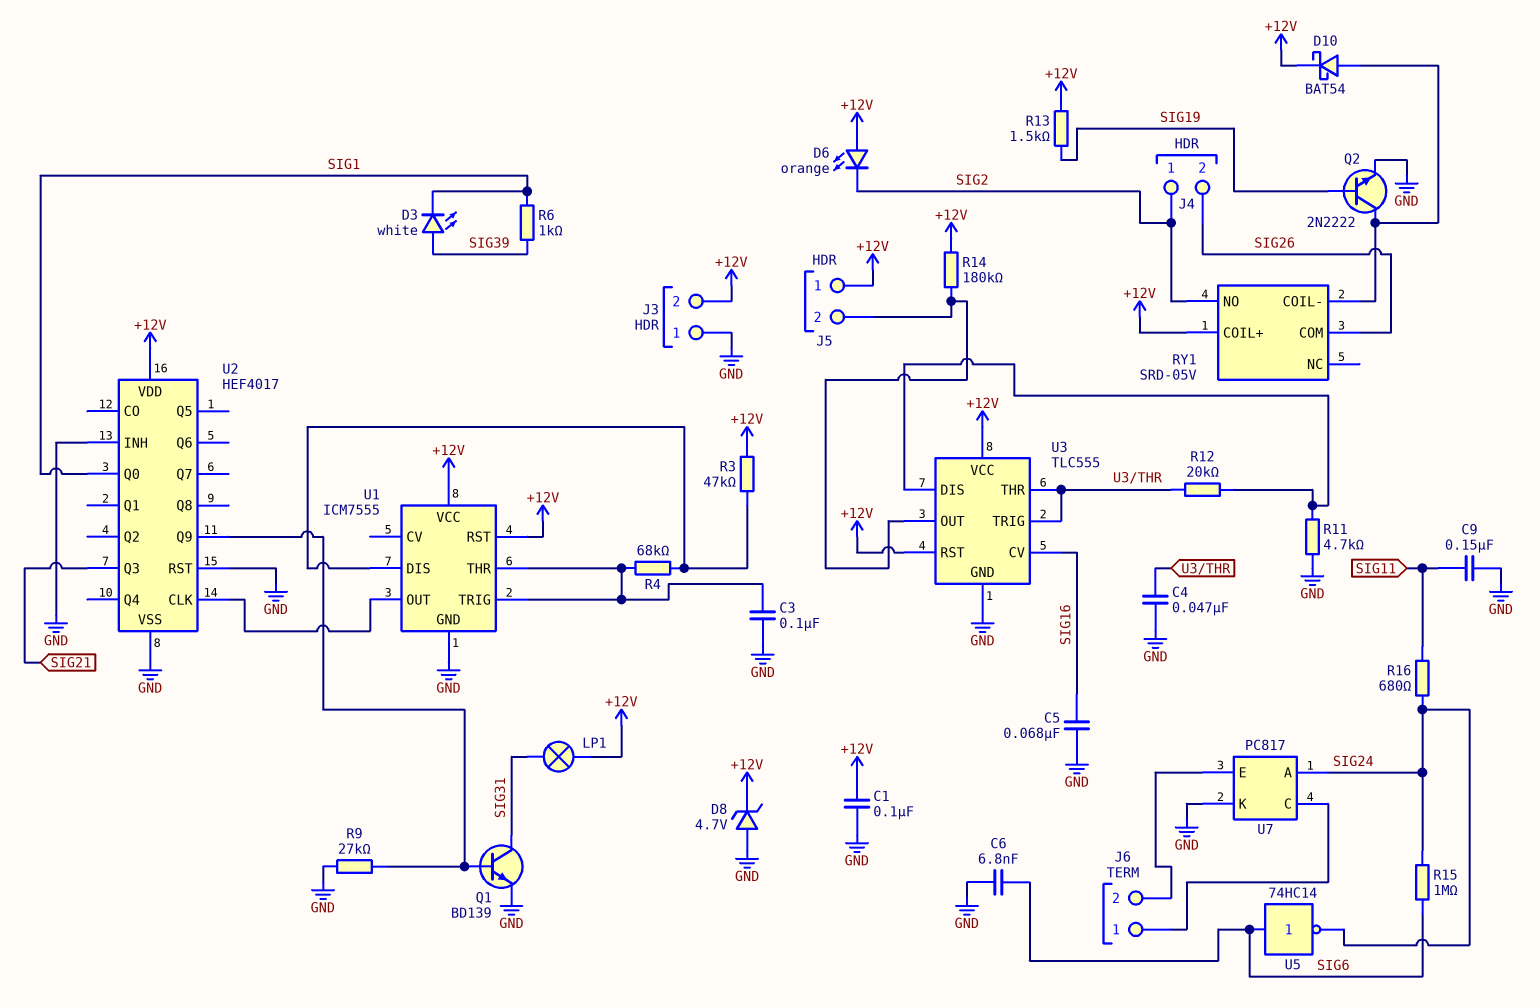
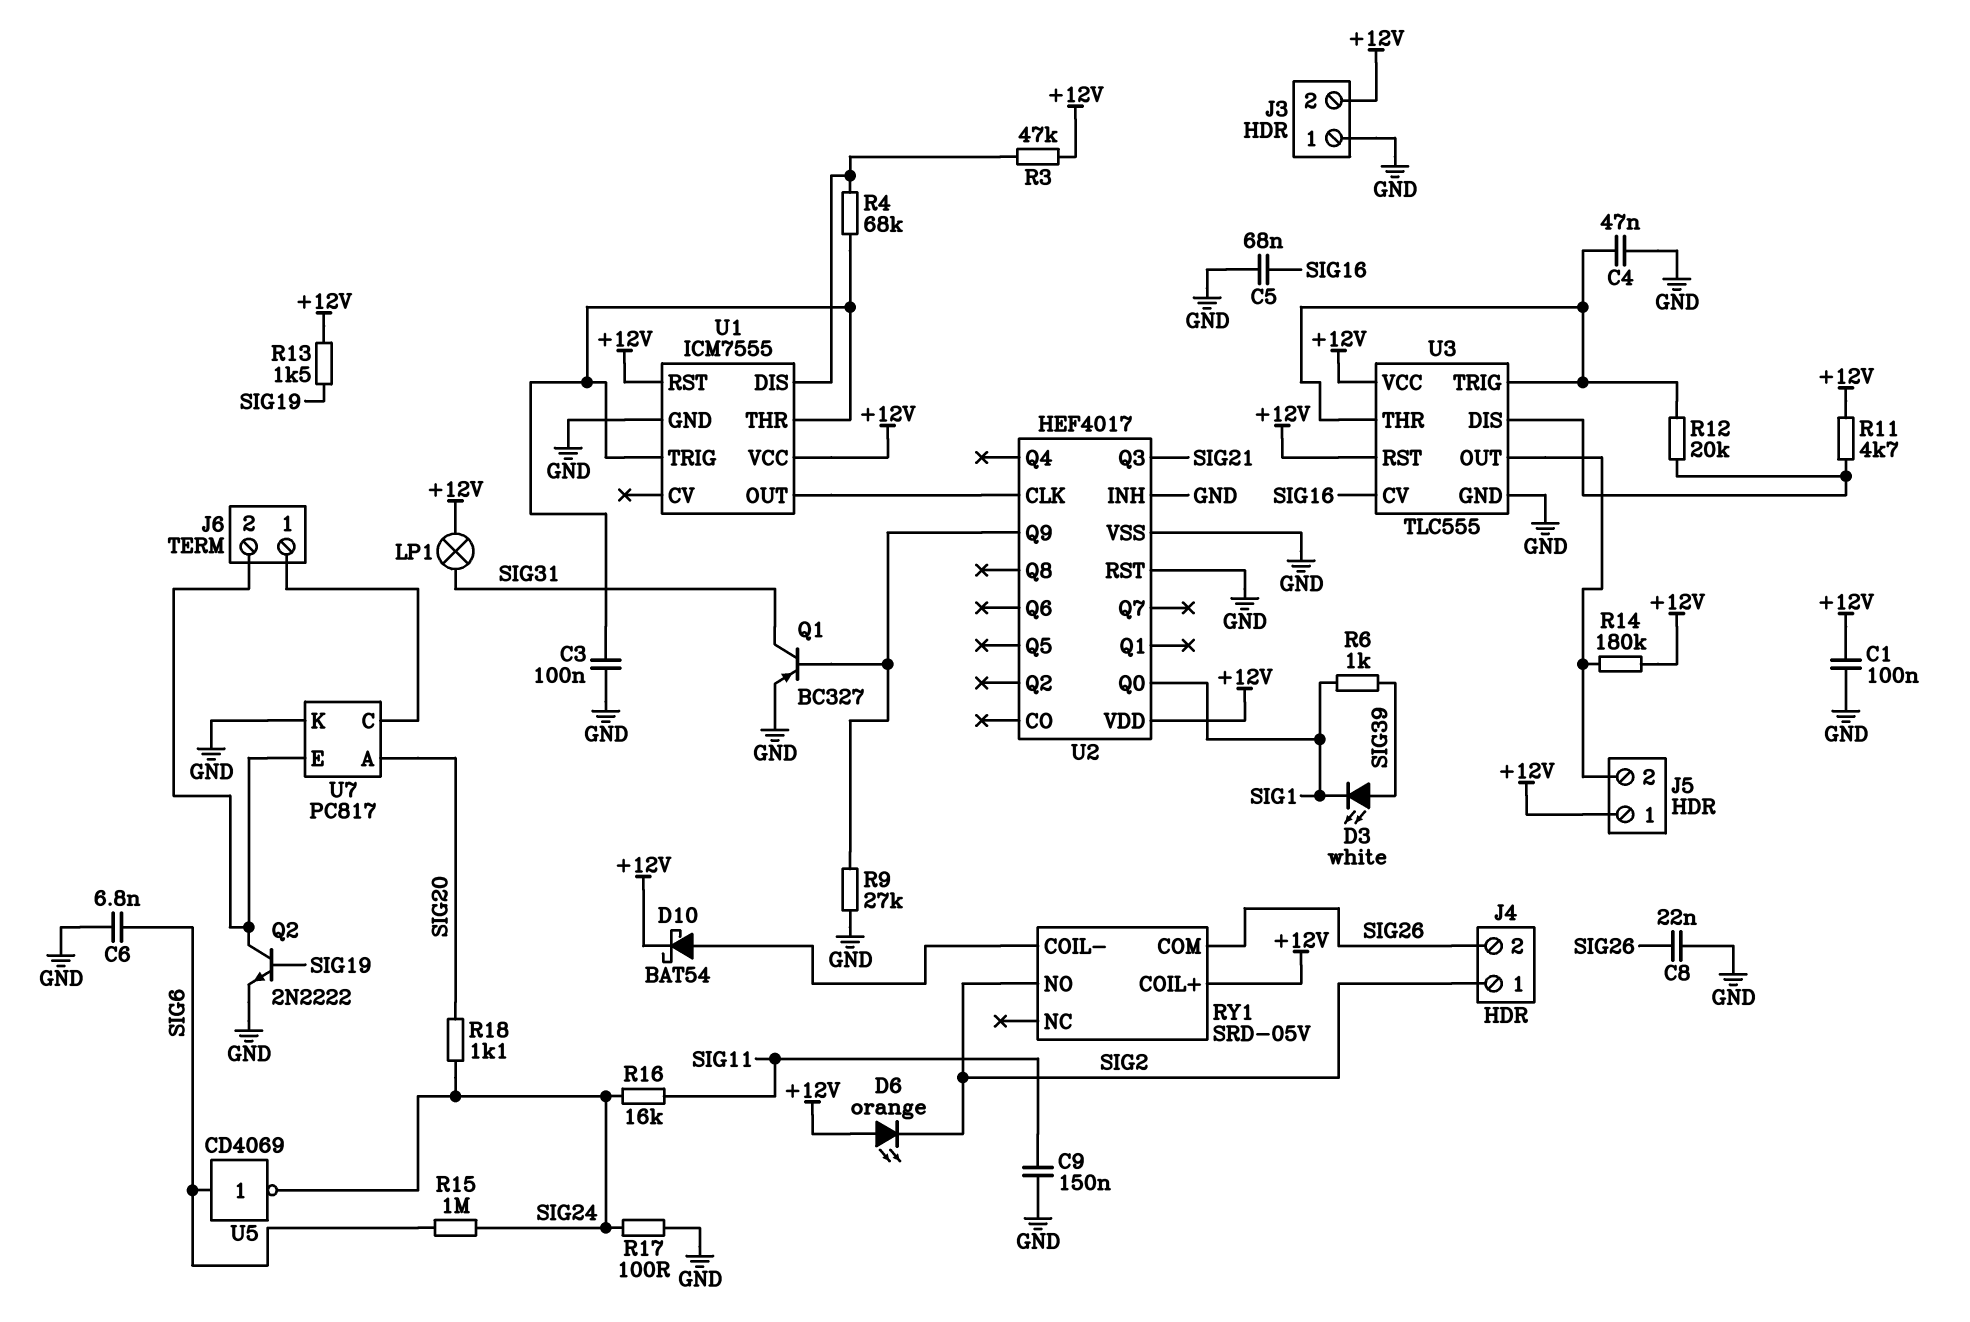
C8: none -> 22nF (GND, SIG26)
D8: zener 4.7V (A GND, K +12V) -> none
Q1: NPN BD139 (B U2/Q9, C SIG31, E GND) -> PNP BC327 (B U2/Q9, C SIG31, E GND)
Q2: NPN 2N2222 (B SIG19, C RY1/COIL-, E GND) -> NPN 2N2222 (B SIG19, C J6/2, E GND)
R11: 4.7k (GND, U3/DIS) -> 4.7k (+12V, U3/DIS)
R16: 680 (SIG11, SIG24) -> 16k (SIG11, SIG24)
R17: none -> 100 (GND, SIG24)
R18: none -> 1.1k (SIG20, SIG24)
U5: NOT 74HC14 (in SIG6, out SIG24) -> NOT CD4069 (in SIG6, out SIG24)
U7 pin A: SIG24 -> SIG20

